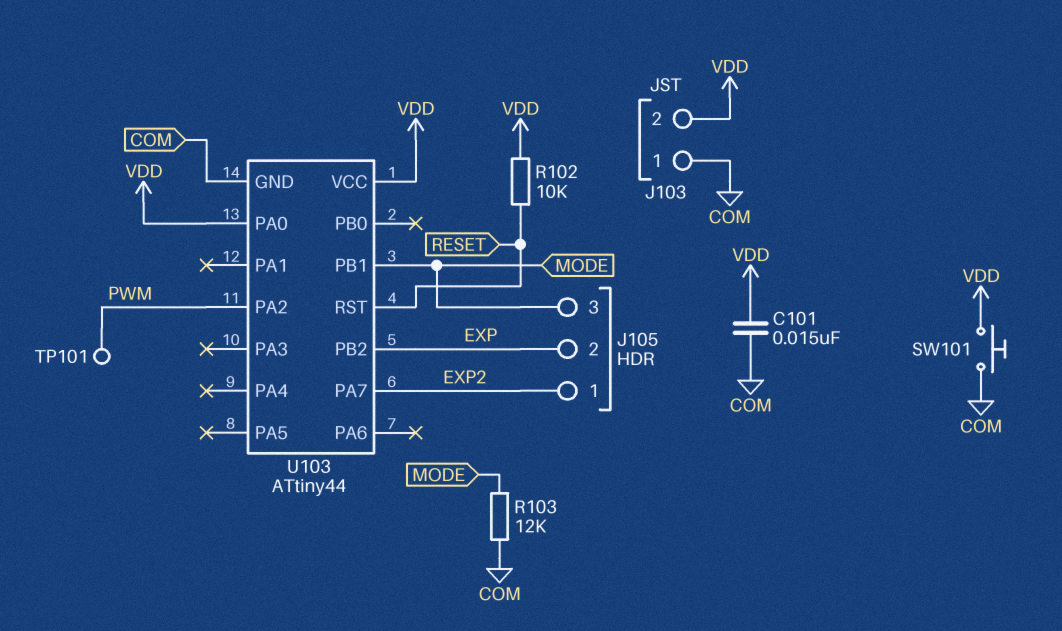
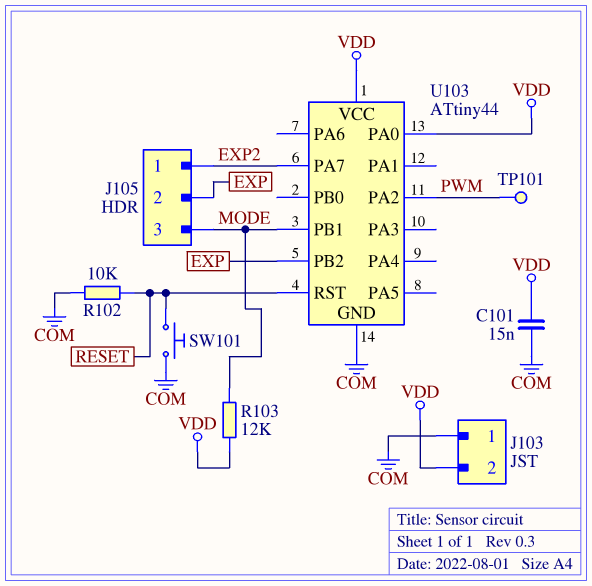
R102: 10k (RESET, VDD) -> 10k (COM, RESET)
R103: 12k (COM, MODE) -> 12k (MODE, VDD)
SW101: button (COM, VDD) -> button (COM, RESET)

